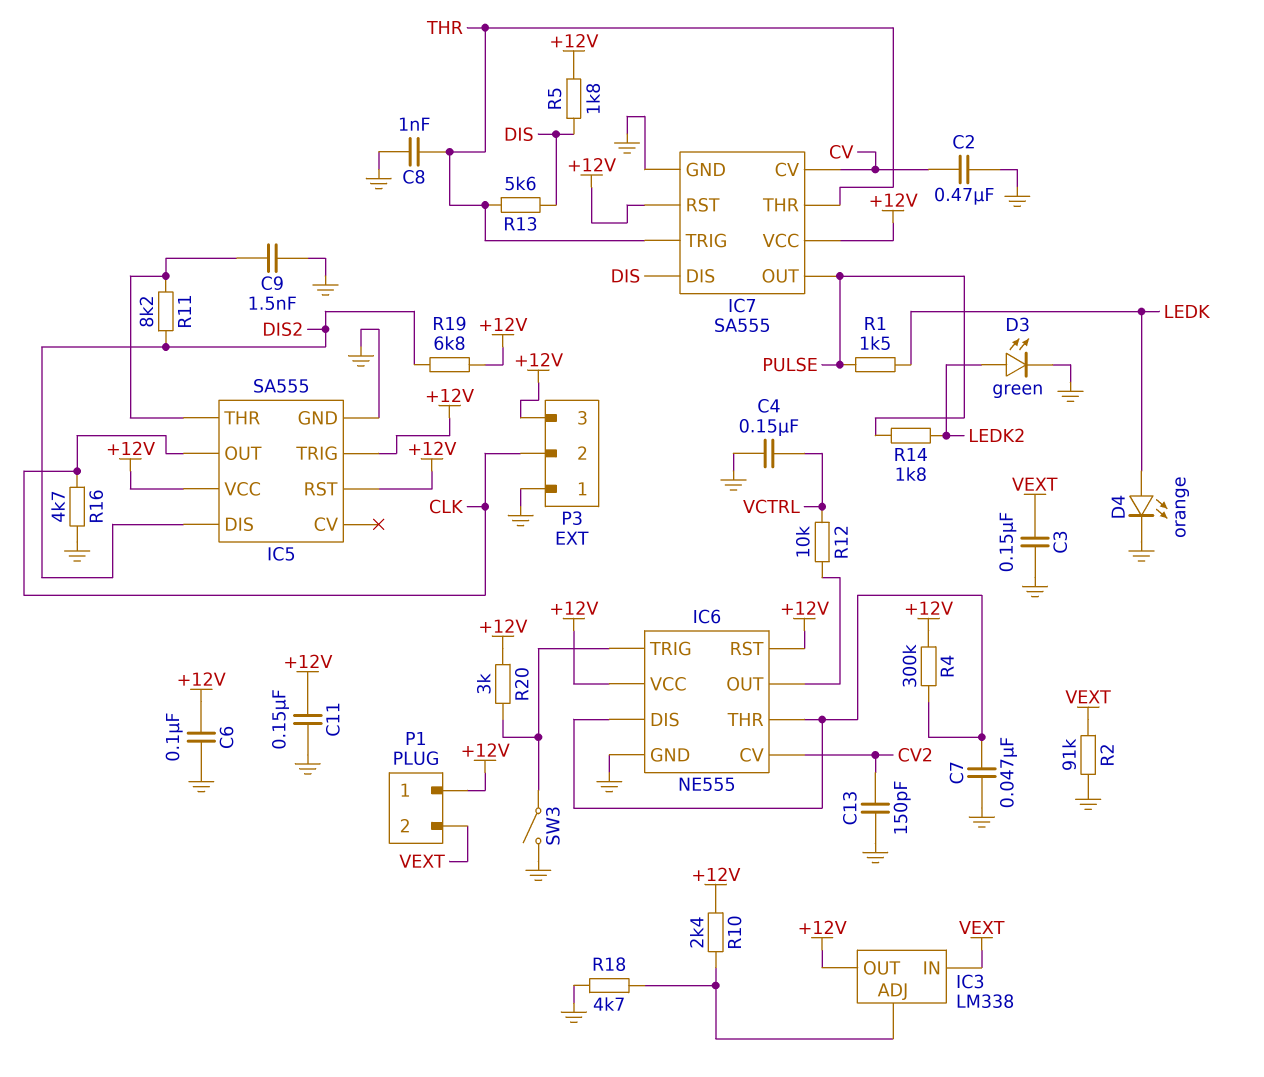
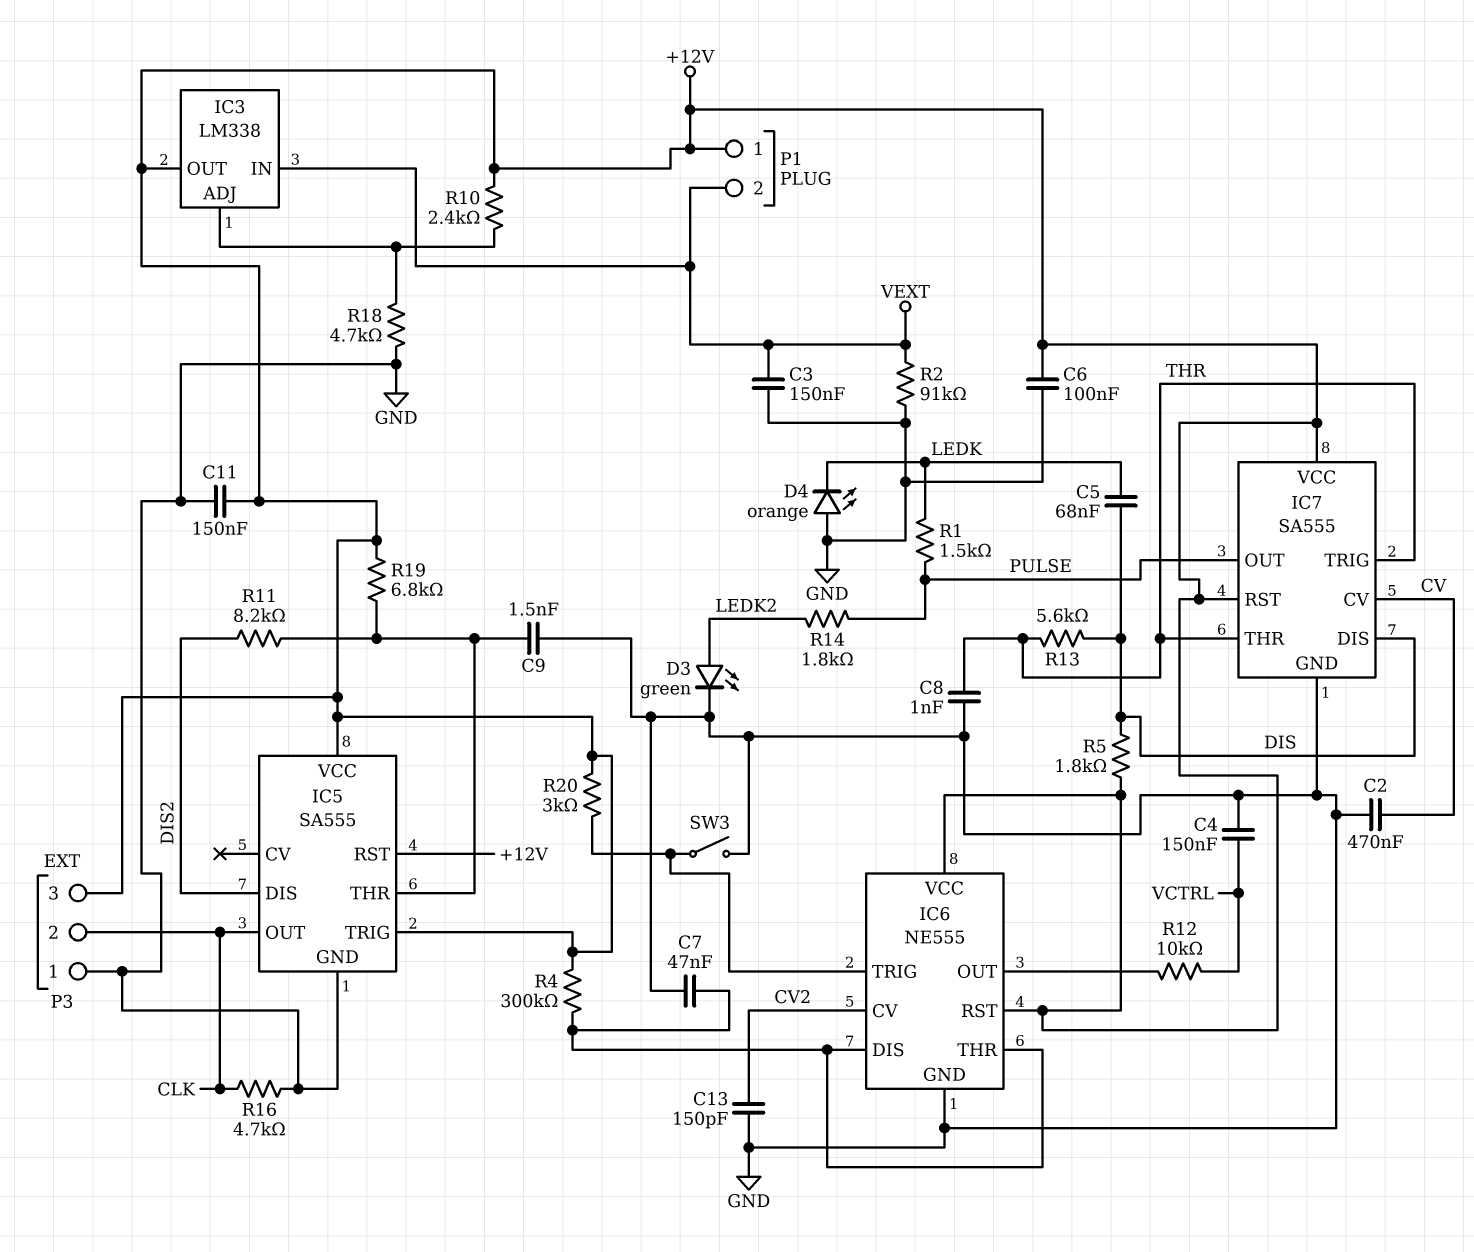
C5: none -> 68nF (DIS, LEDK)
D4: LED orange (A LEDK, K GND) -> LED orange (A GND, K LEDK)
R19: 6.8k (+12V, DIS2) -> 6.8k (+12V, IC5/THR)

